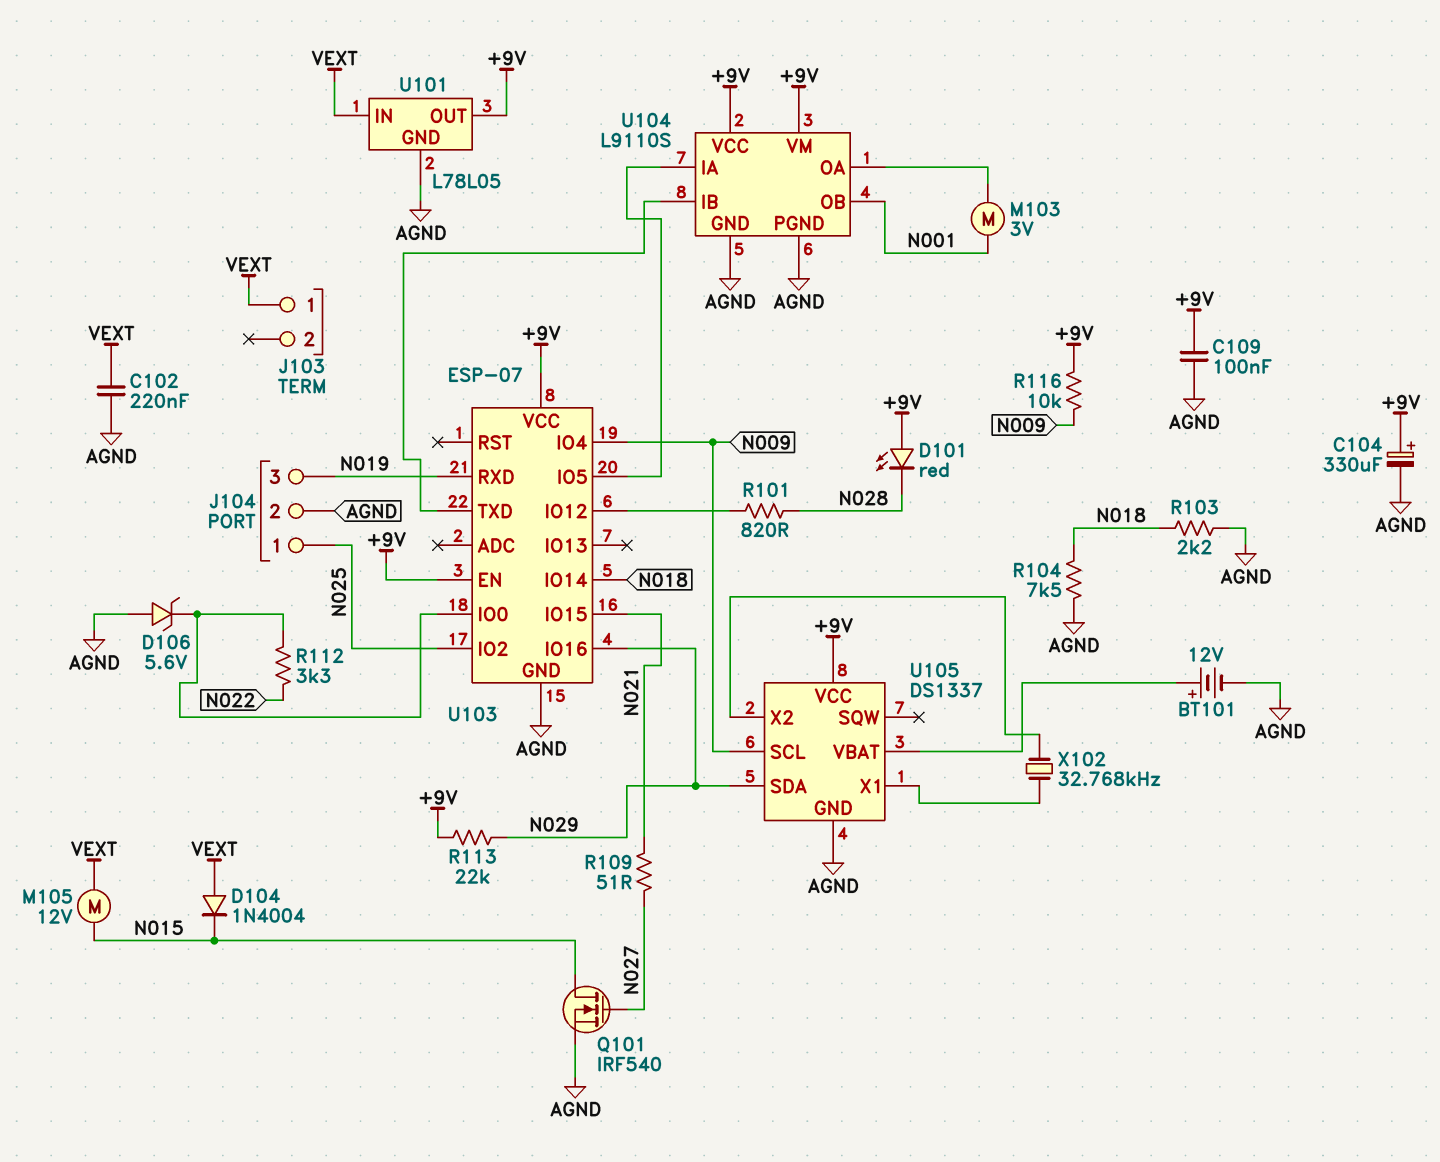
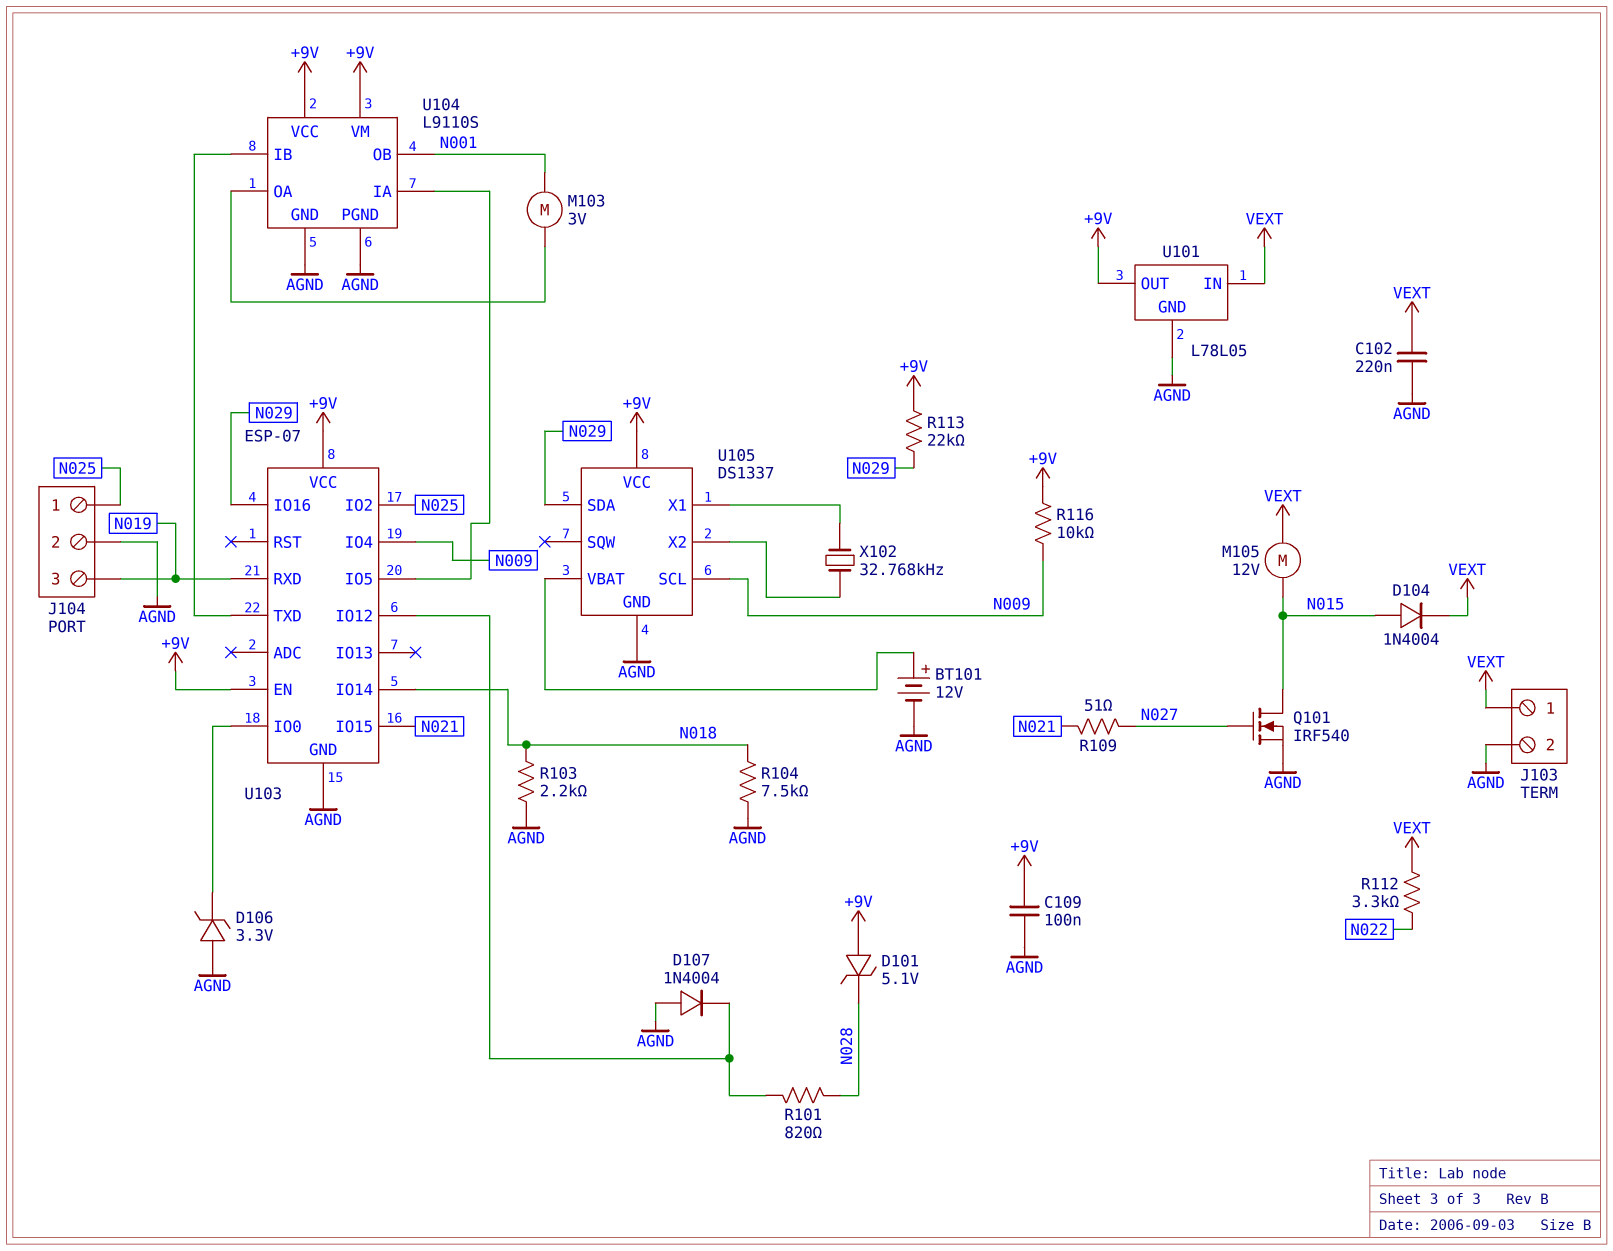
C104: 330uF (plus +9V, minus AGND) -> none
D101: LED red (A +9V, K N028) -> zener 5.1V (A +9V, K N028)
D104: diode 1N4004 (A VEXT, K N015) -> diode 1N4004 (A N015, K VEXT)
D106: zener 5.6V (A AGND, K U103/IO0) -> zener 3.3V (A AGND, K U103/IO0)
D107: none -> diode 1N4004 (A AGND, K U103/IO12)
J103 pin 2: none -> AGND
R112: 3.3k (N022, U103/IO0) -> 3.3k (N022, VEXT)

